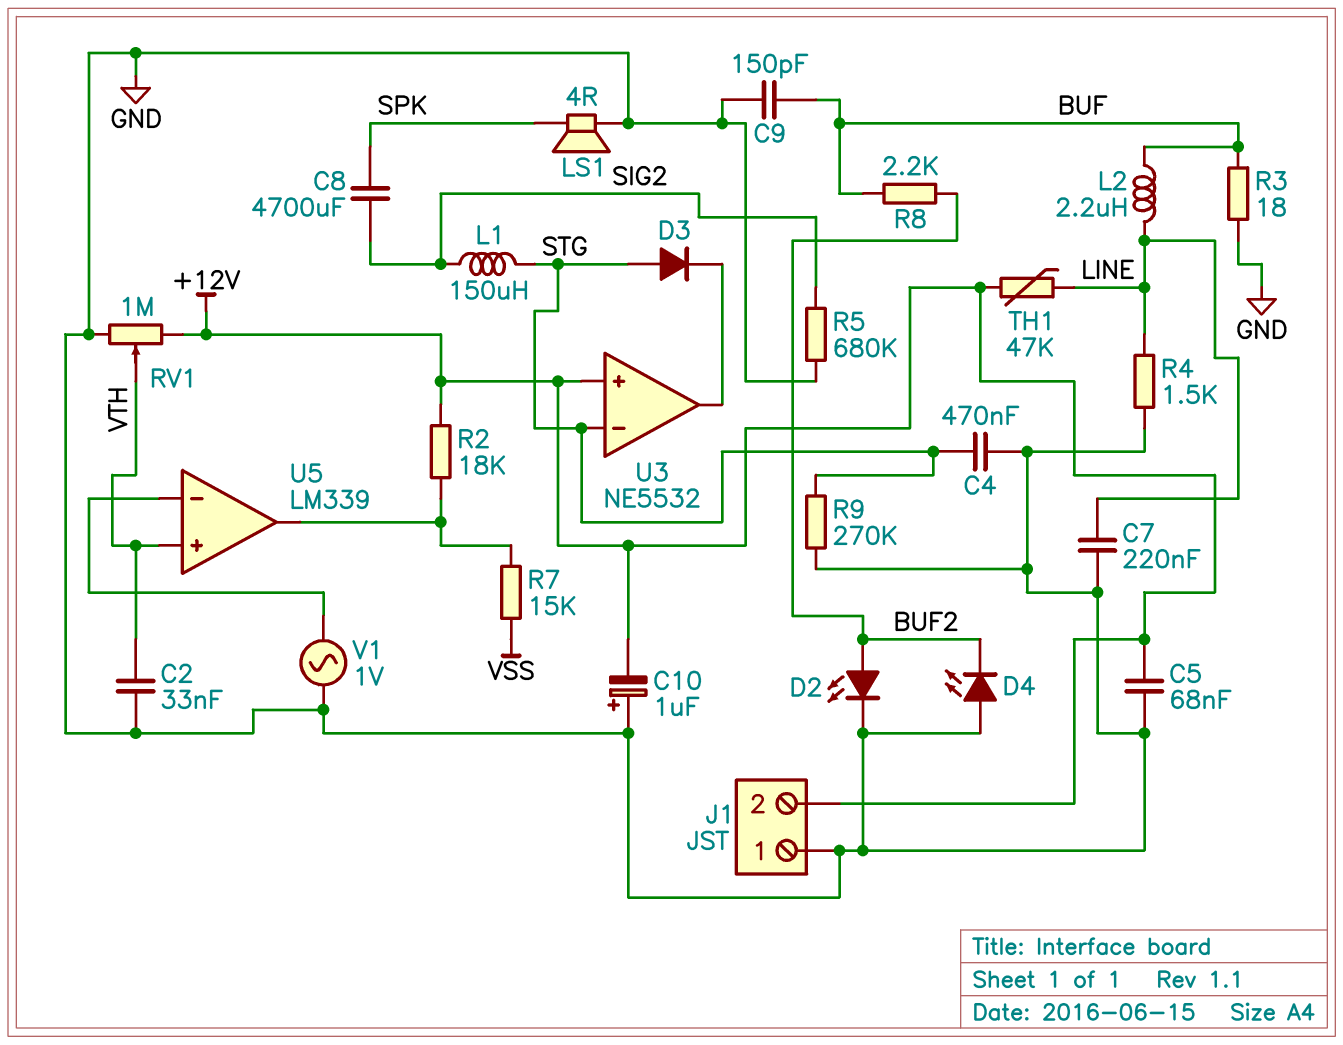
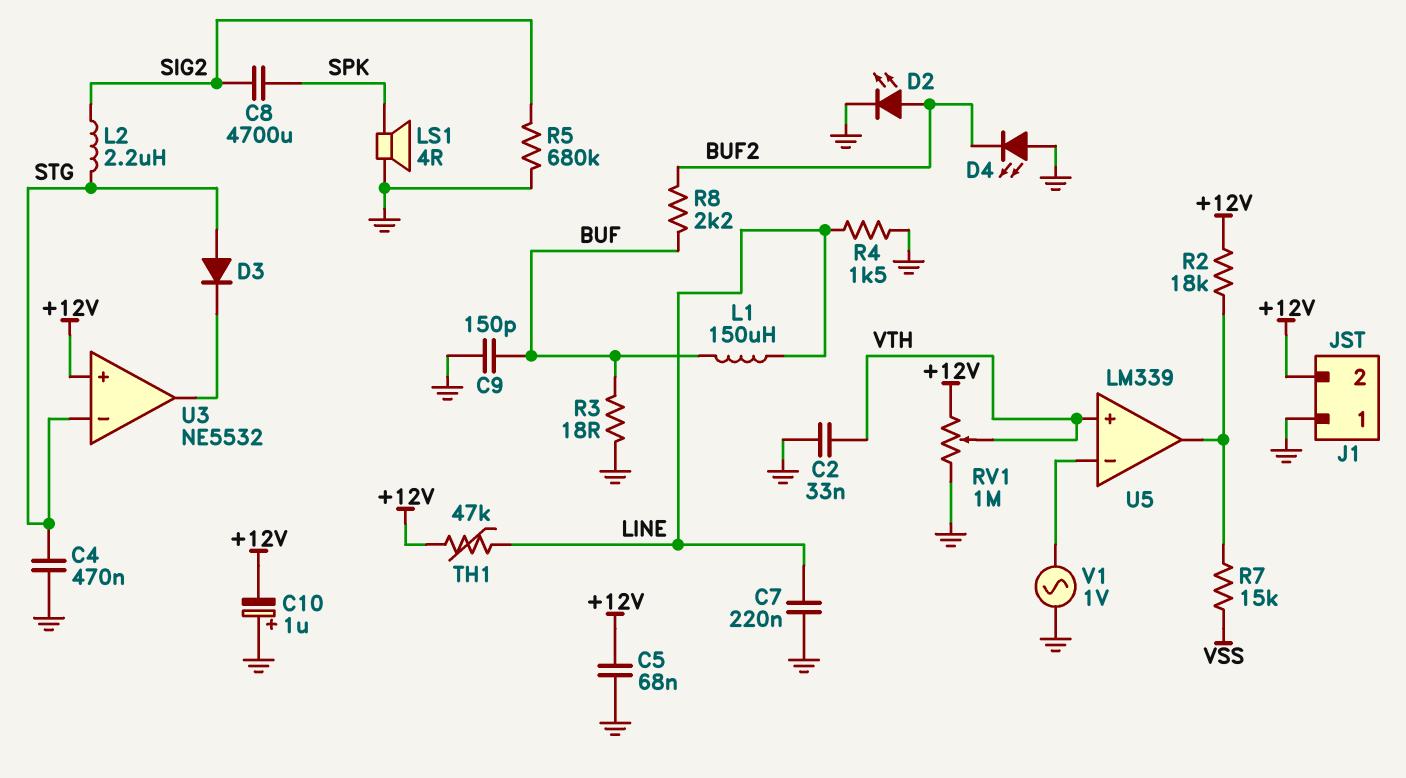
L1: 150uH (SIG2, STG) -> 150uH (BUF, LINE)
L2: 2.2uH (BUF, LINE) -> 2.2uH (SIG2, STG)
R9: 270k (GND, STG) -> none

